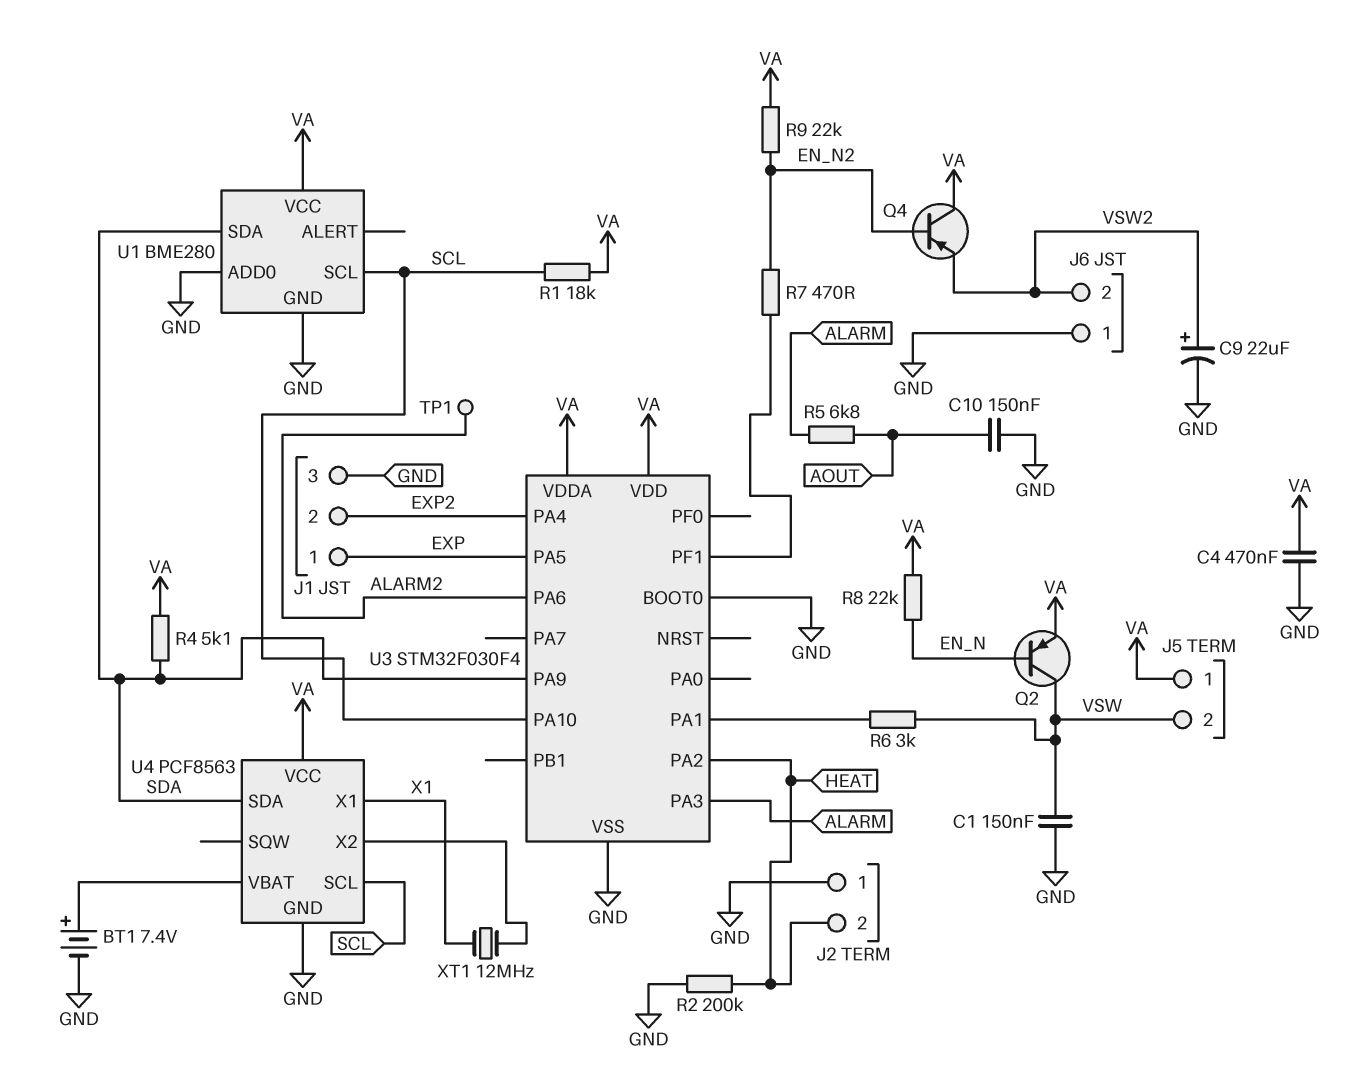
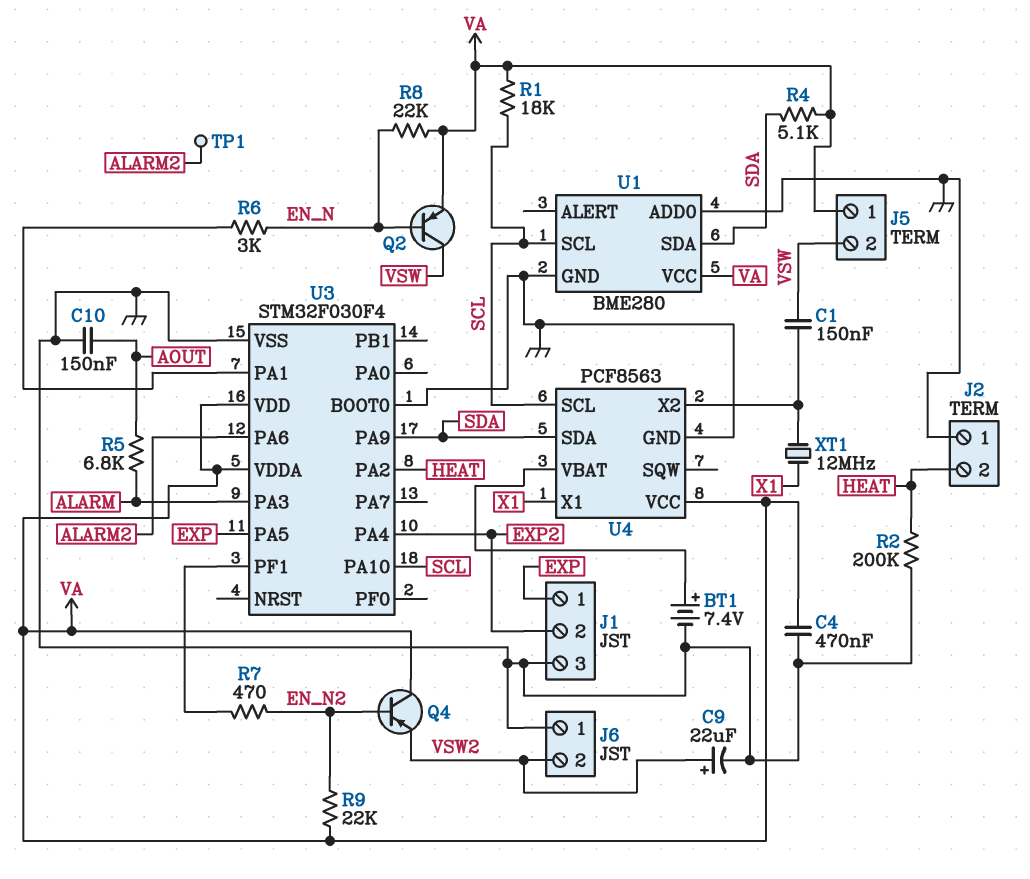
C1: 150nF (GND, VSW) -> 150nF (U4/X2, VSW)
R6: 3k (U3/PA1, VSW) -> 3k (EN_N, U3/PA1)

